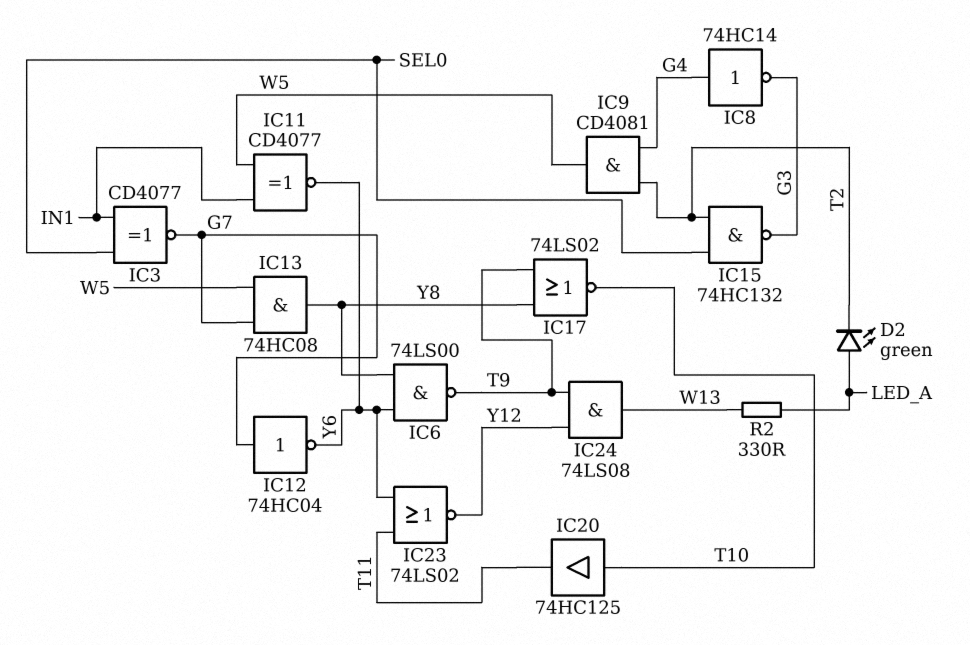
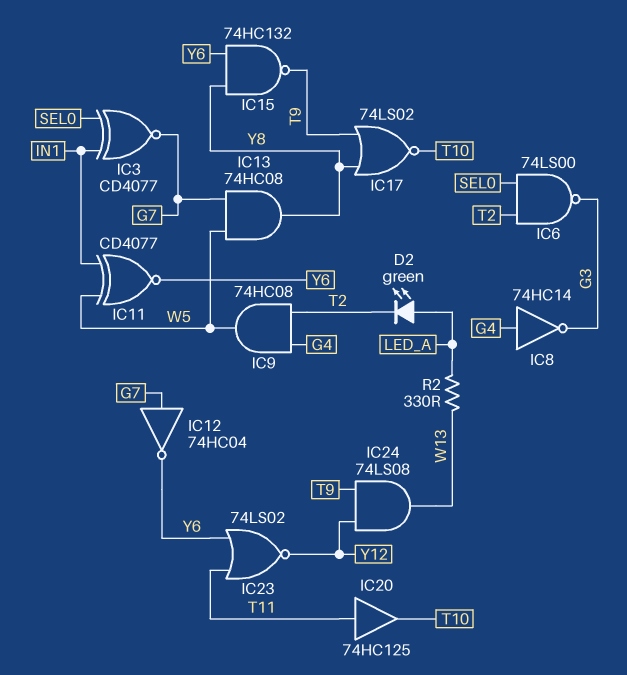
IC6: NAND 74LS00 (in Y6, in Y8, out T9) -> NAND 74LS00 (in SEL0, in T2, out G3)
IC9: AND CD4081 (in G4, in T2, out W5) -> AND 74HC08 (in G4, in T2, out W5)
IC15: NAND 74HC132 (in SEL0, in T2, out G3) -> NAND 74HC132 (in Y6, in Y8, out T9)
IC20: buffer 74HC125 (in T10, out T11) -> buffer 74HC125 (in T11, out T10)

